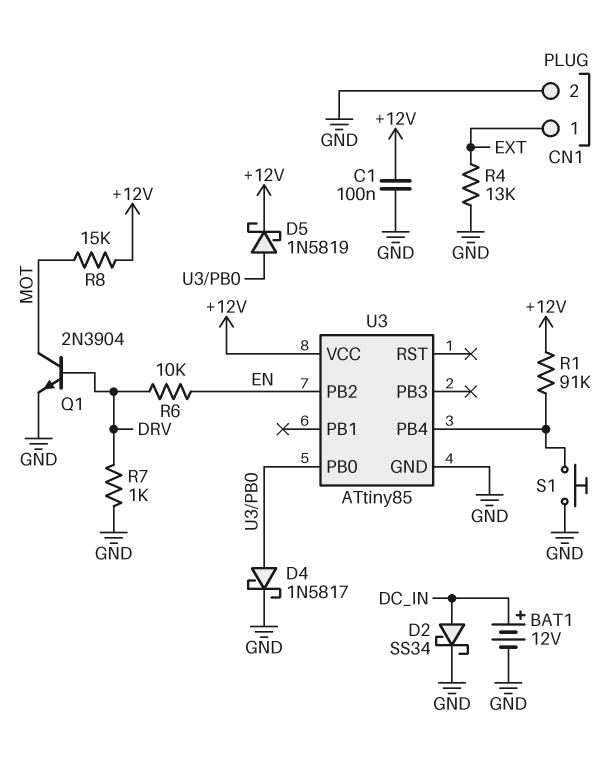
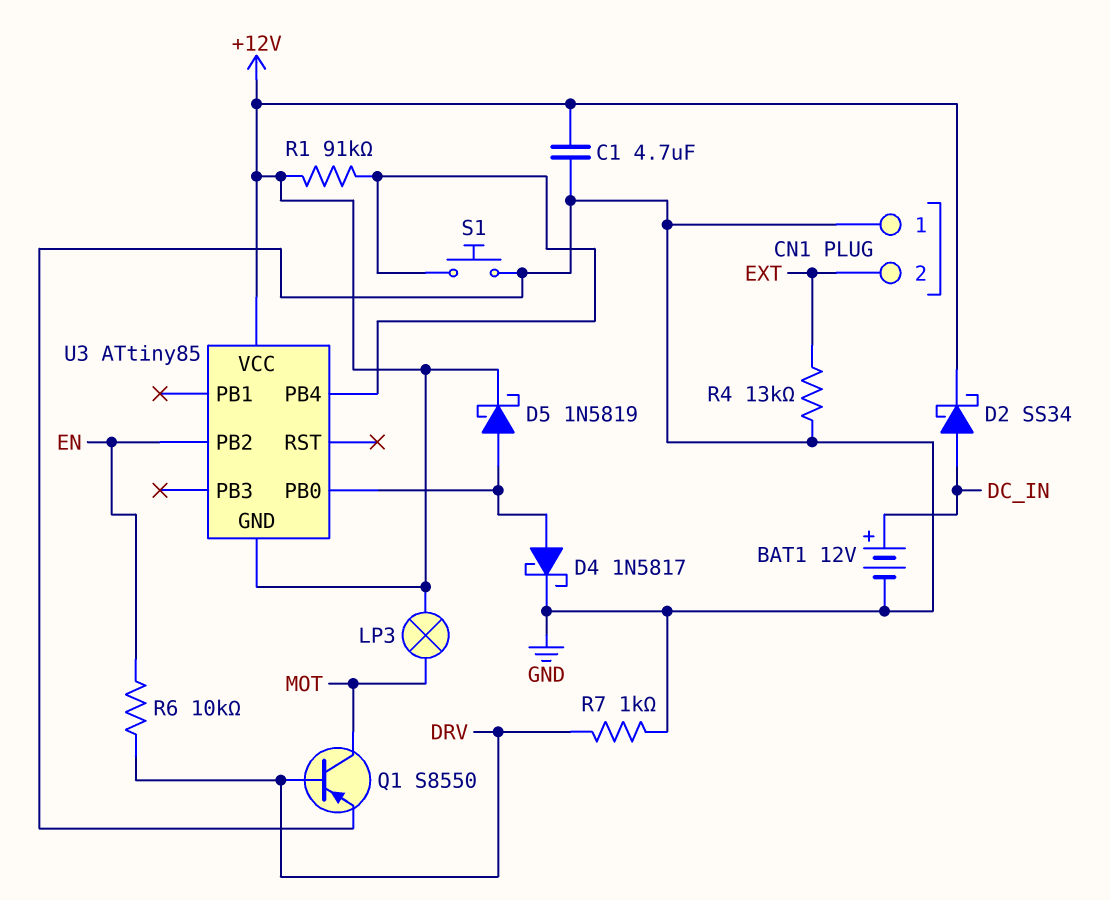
C1: 100nF (+12V, GND) -> 4.7uF (+12V, GND)
CN1 pin 1: EXT -> GND
CN1 pin 2: GND -> EXT
D2: schottky SS34 (A DC_IN, K GND) -> schottky SS34 (A DC_IN, K +12V)
LP3: none -> lamp (+12V, MOT)
Q1: NPN 2N3904 (B DRV, C MOT, E GND) -> PNP S8550 (B DRV, C MOT, E GND)
R8: 15k (+12V, MOT) -> none
U3 pin GND: GND -> +12V

